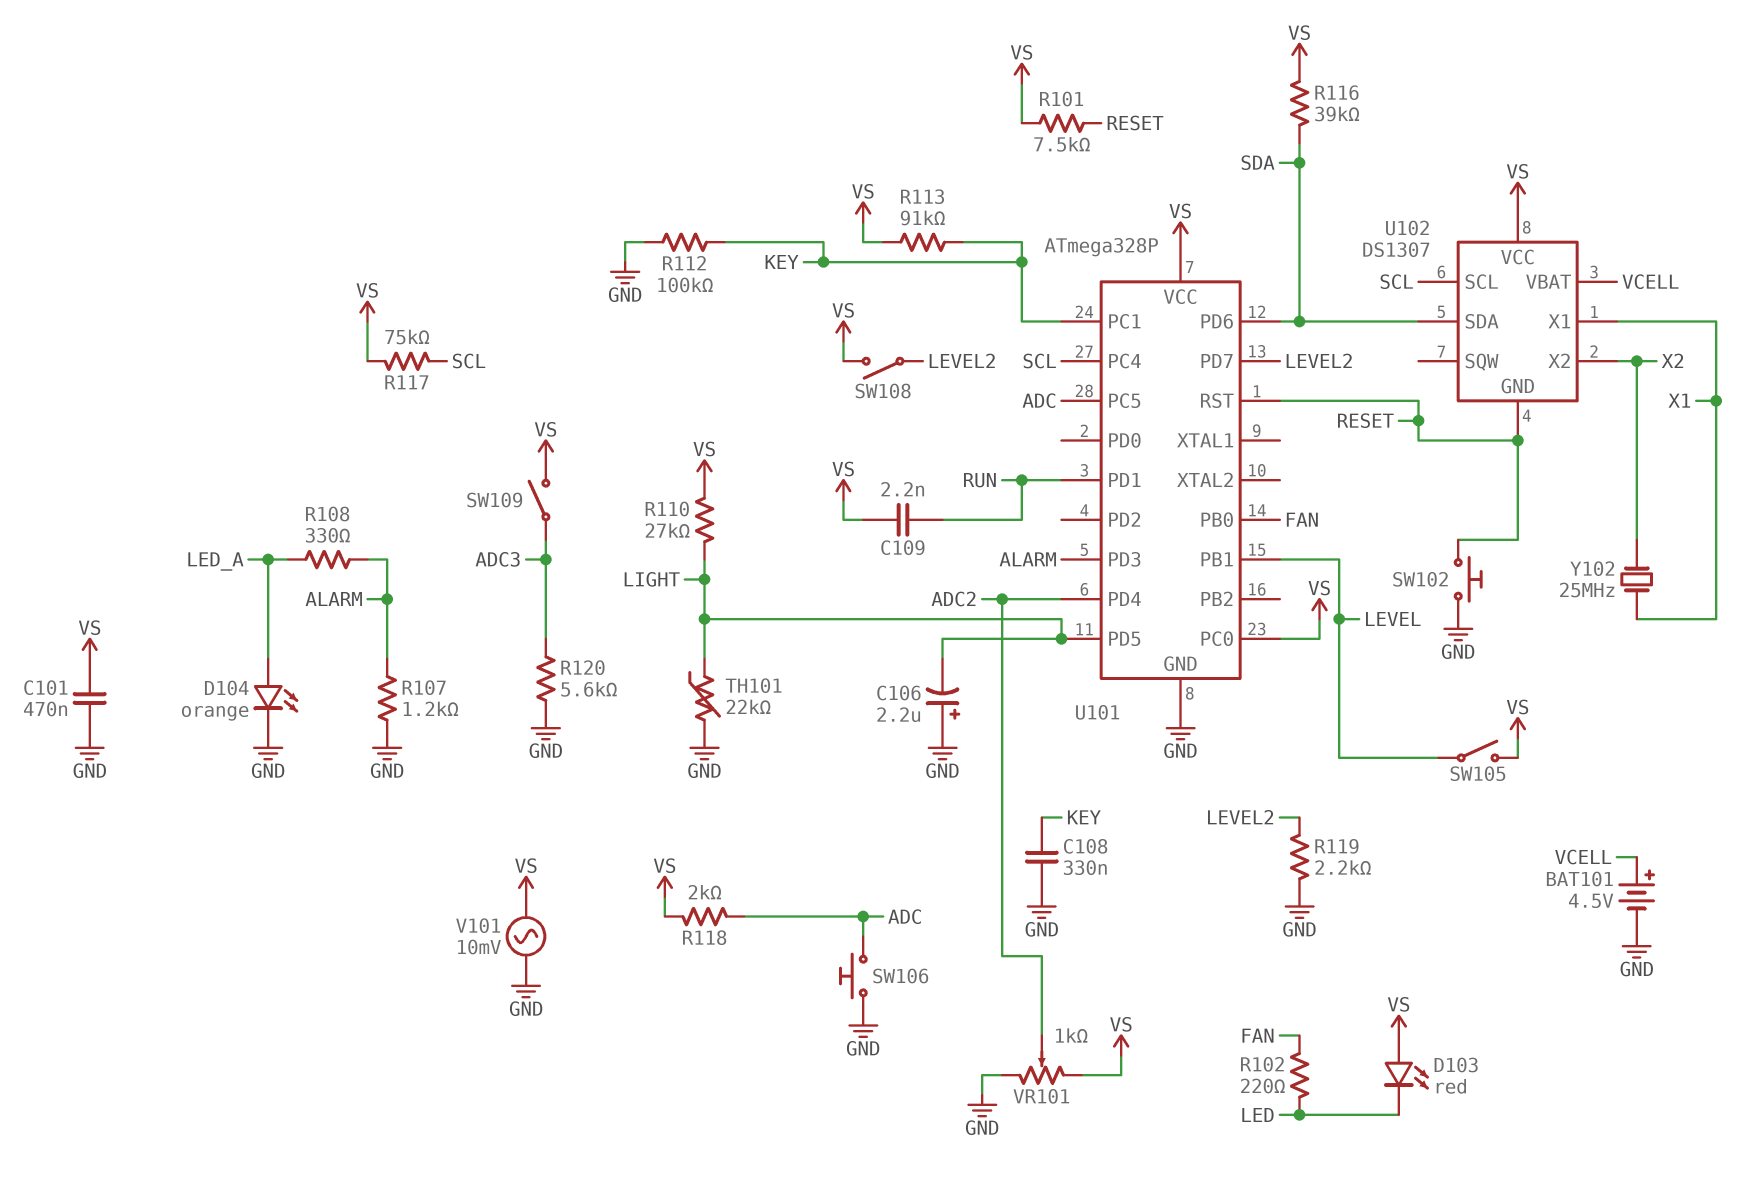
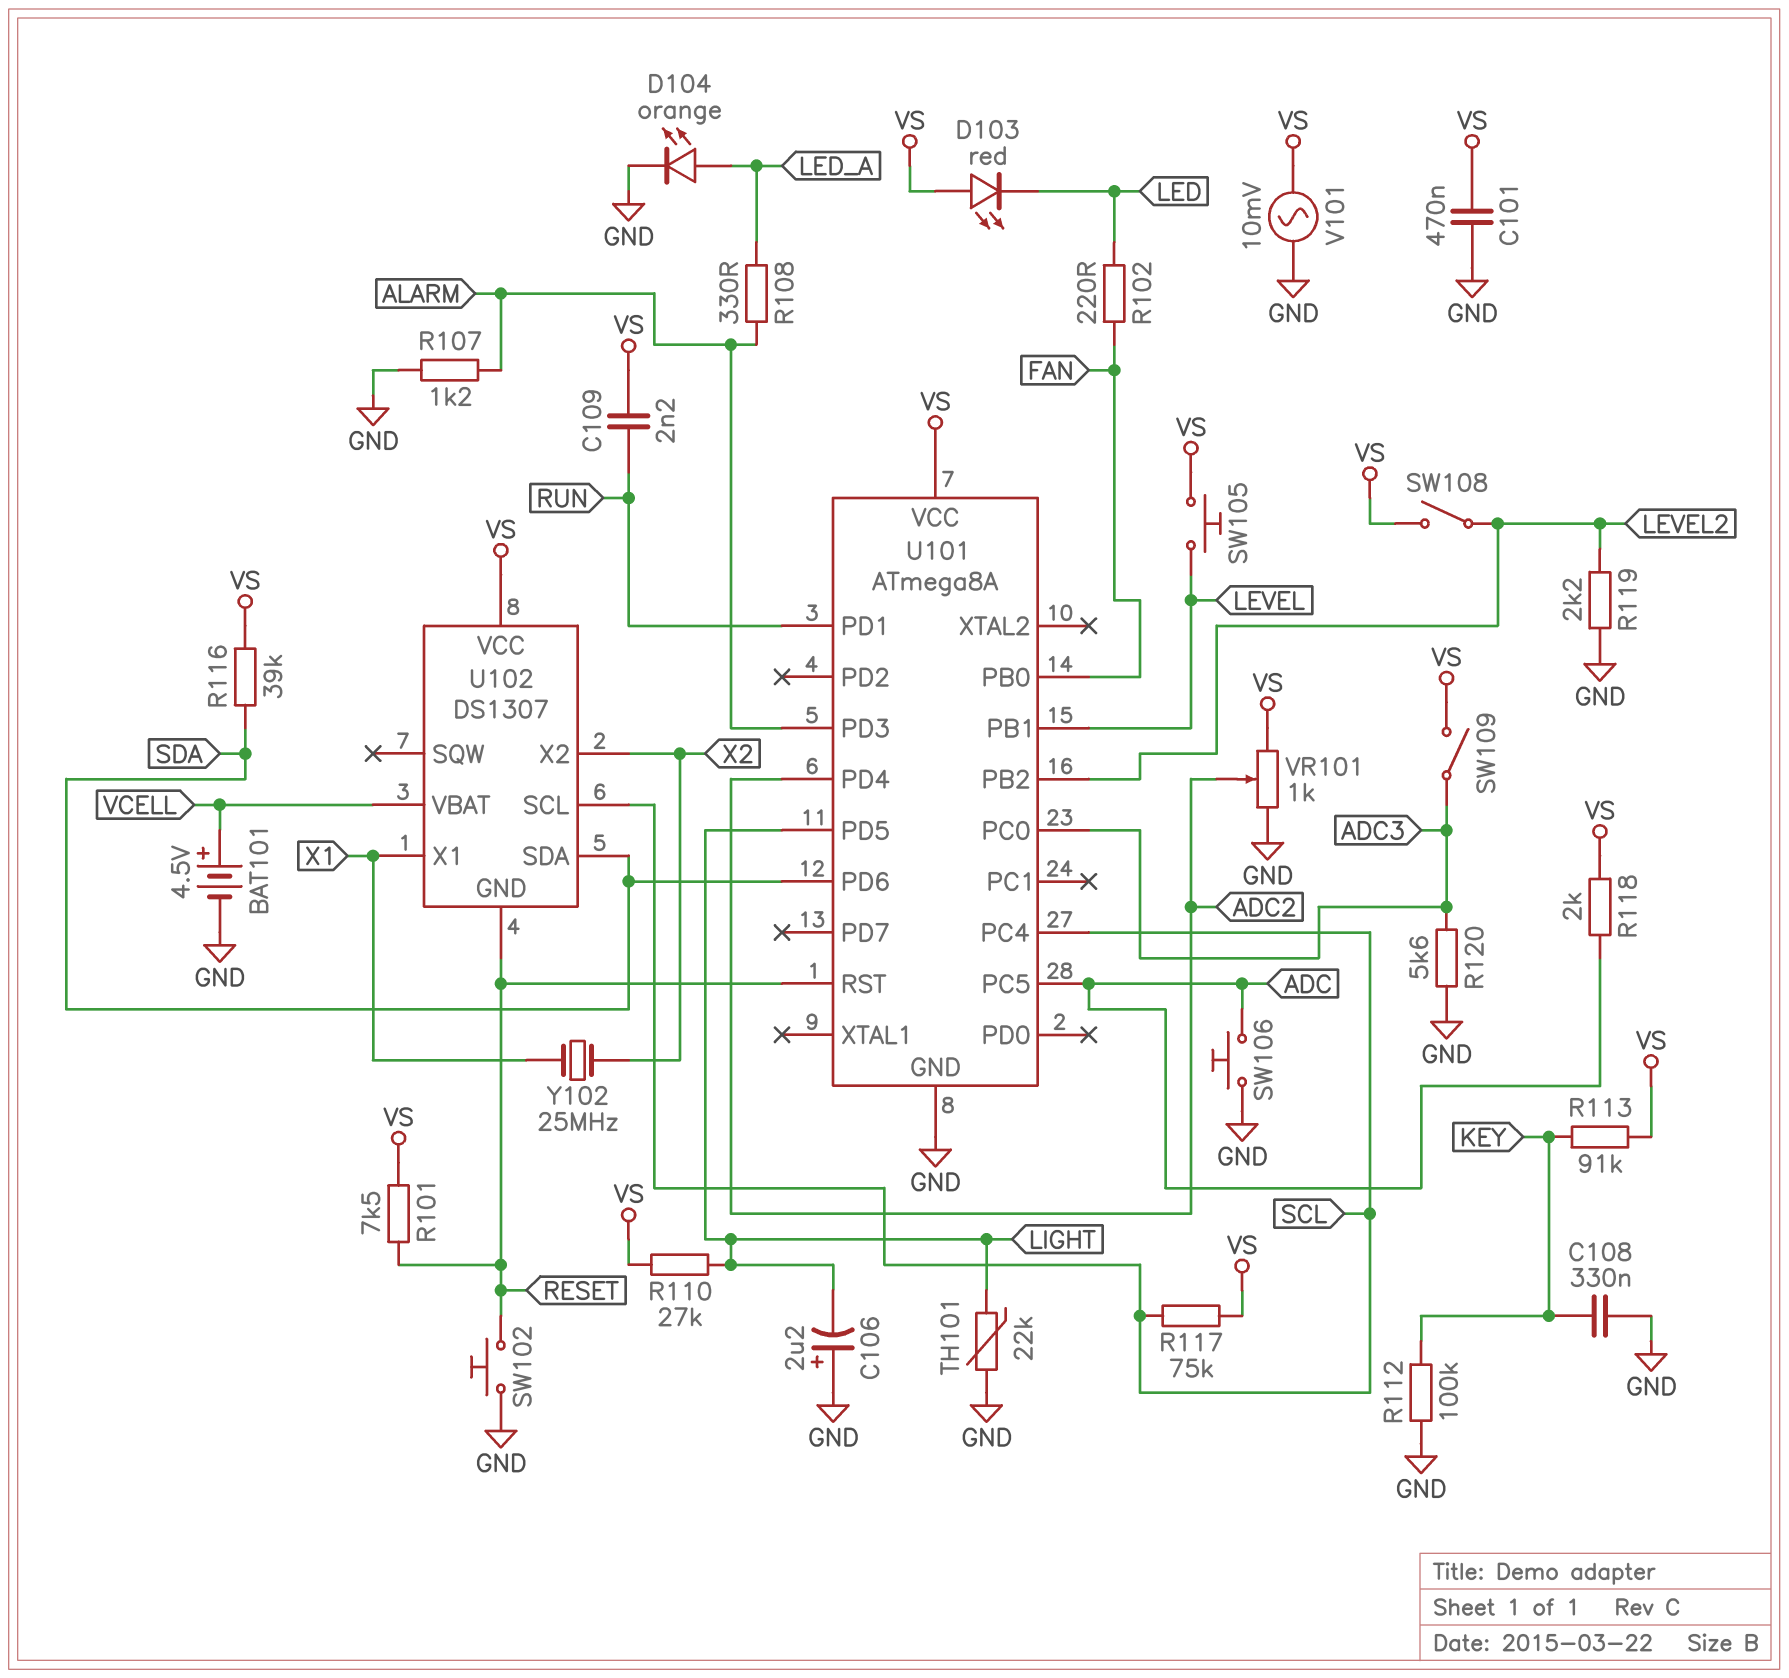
SW105: switch (LEVEL, VS) -> button (LEVEL, VS)
U101: ATmega328P -> ATmega8A
U101 pin PB2: none -> LEVEL2
U101 pin PC0: VS -> ADC3
U101 pin PC1: KEY -> none
U101 pin PD7: LEVEL2 -> none

